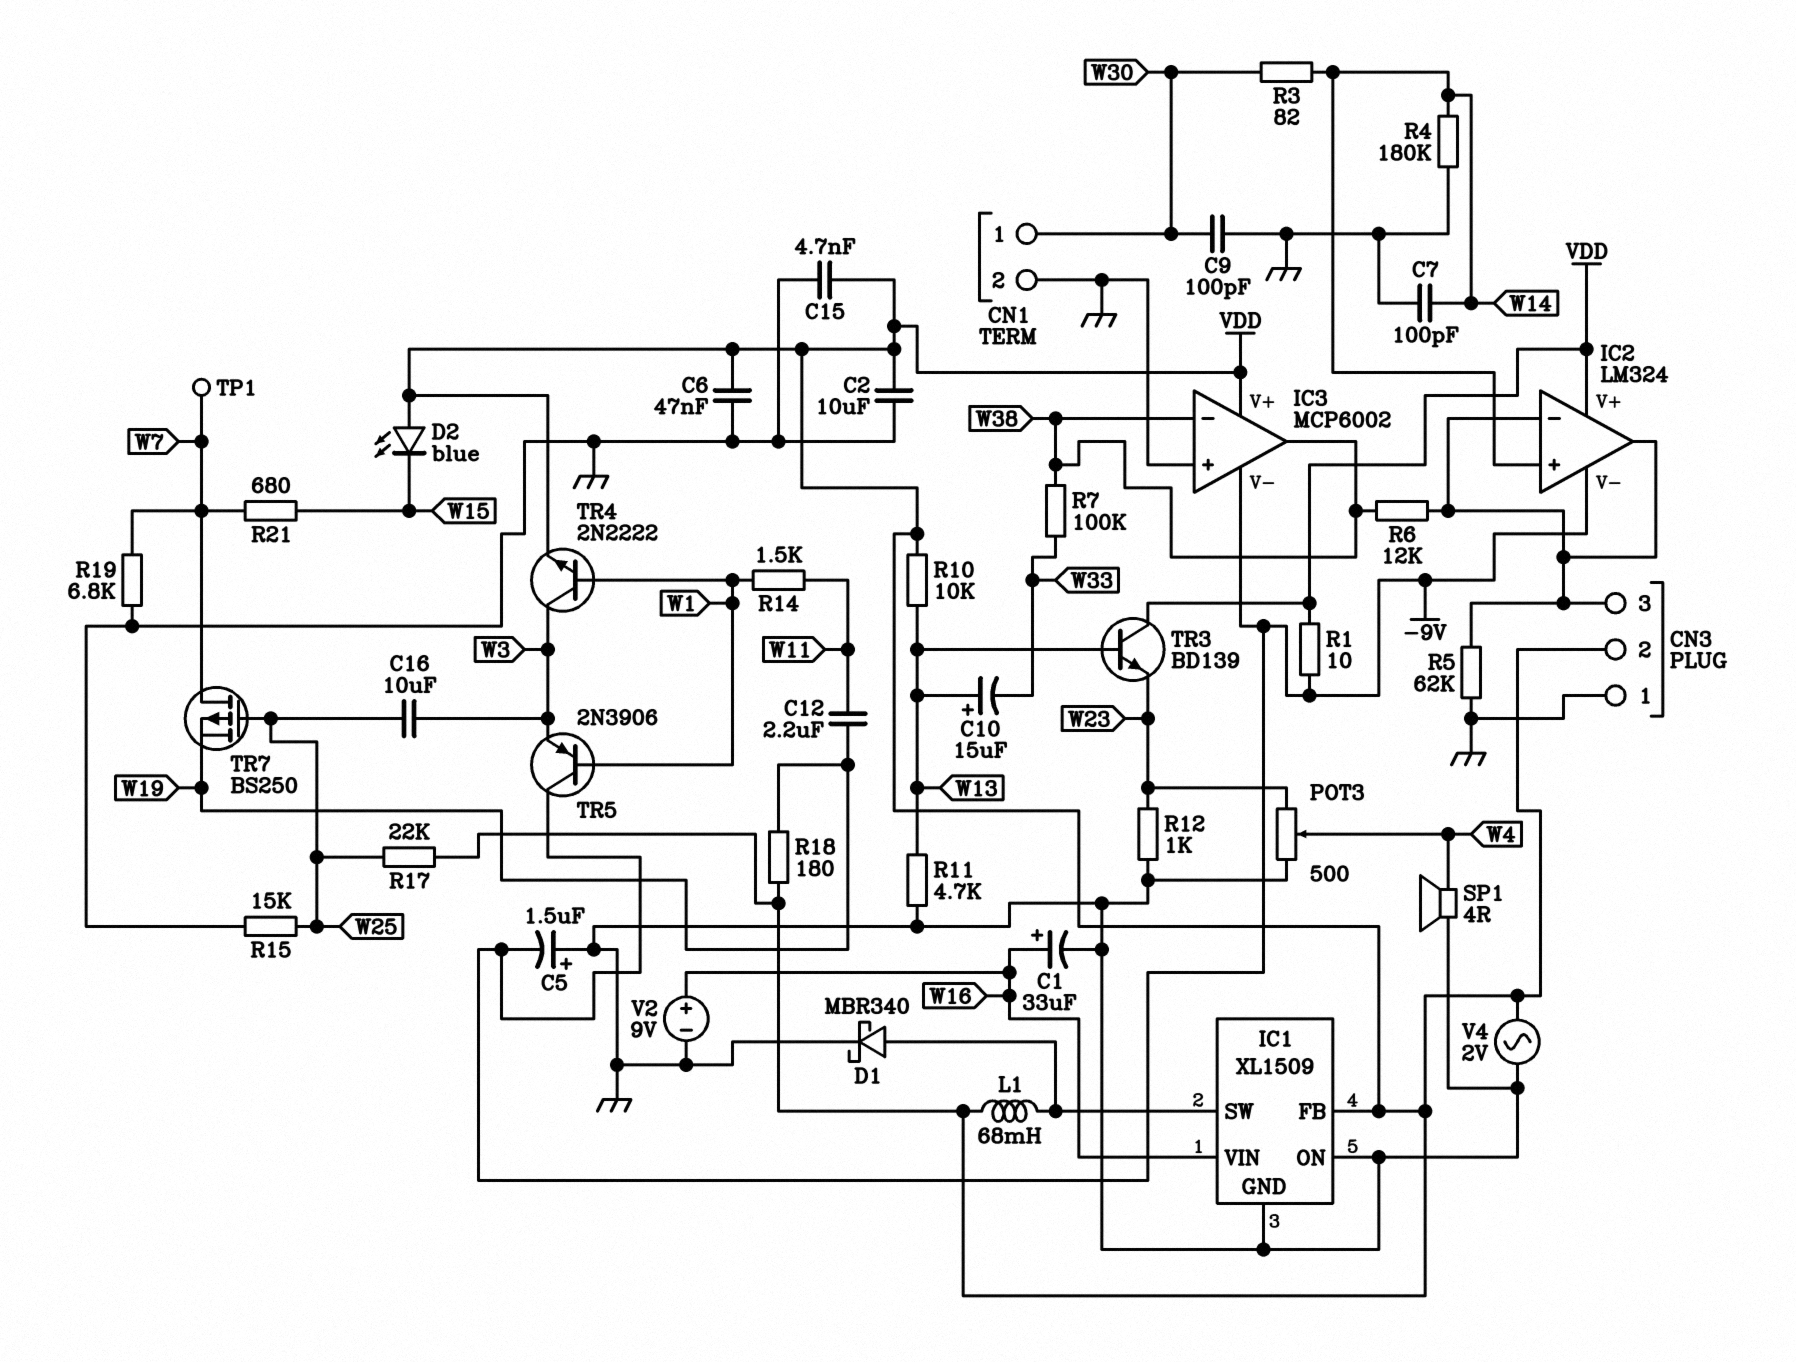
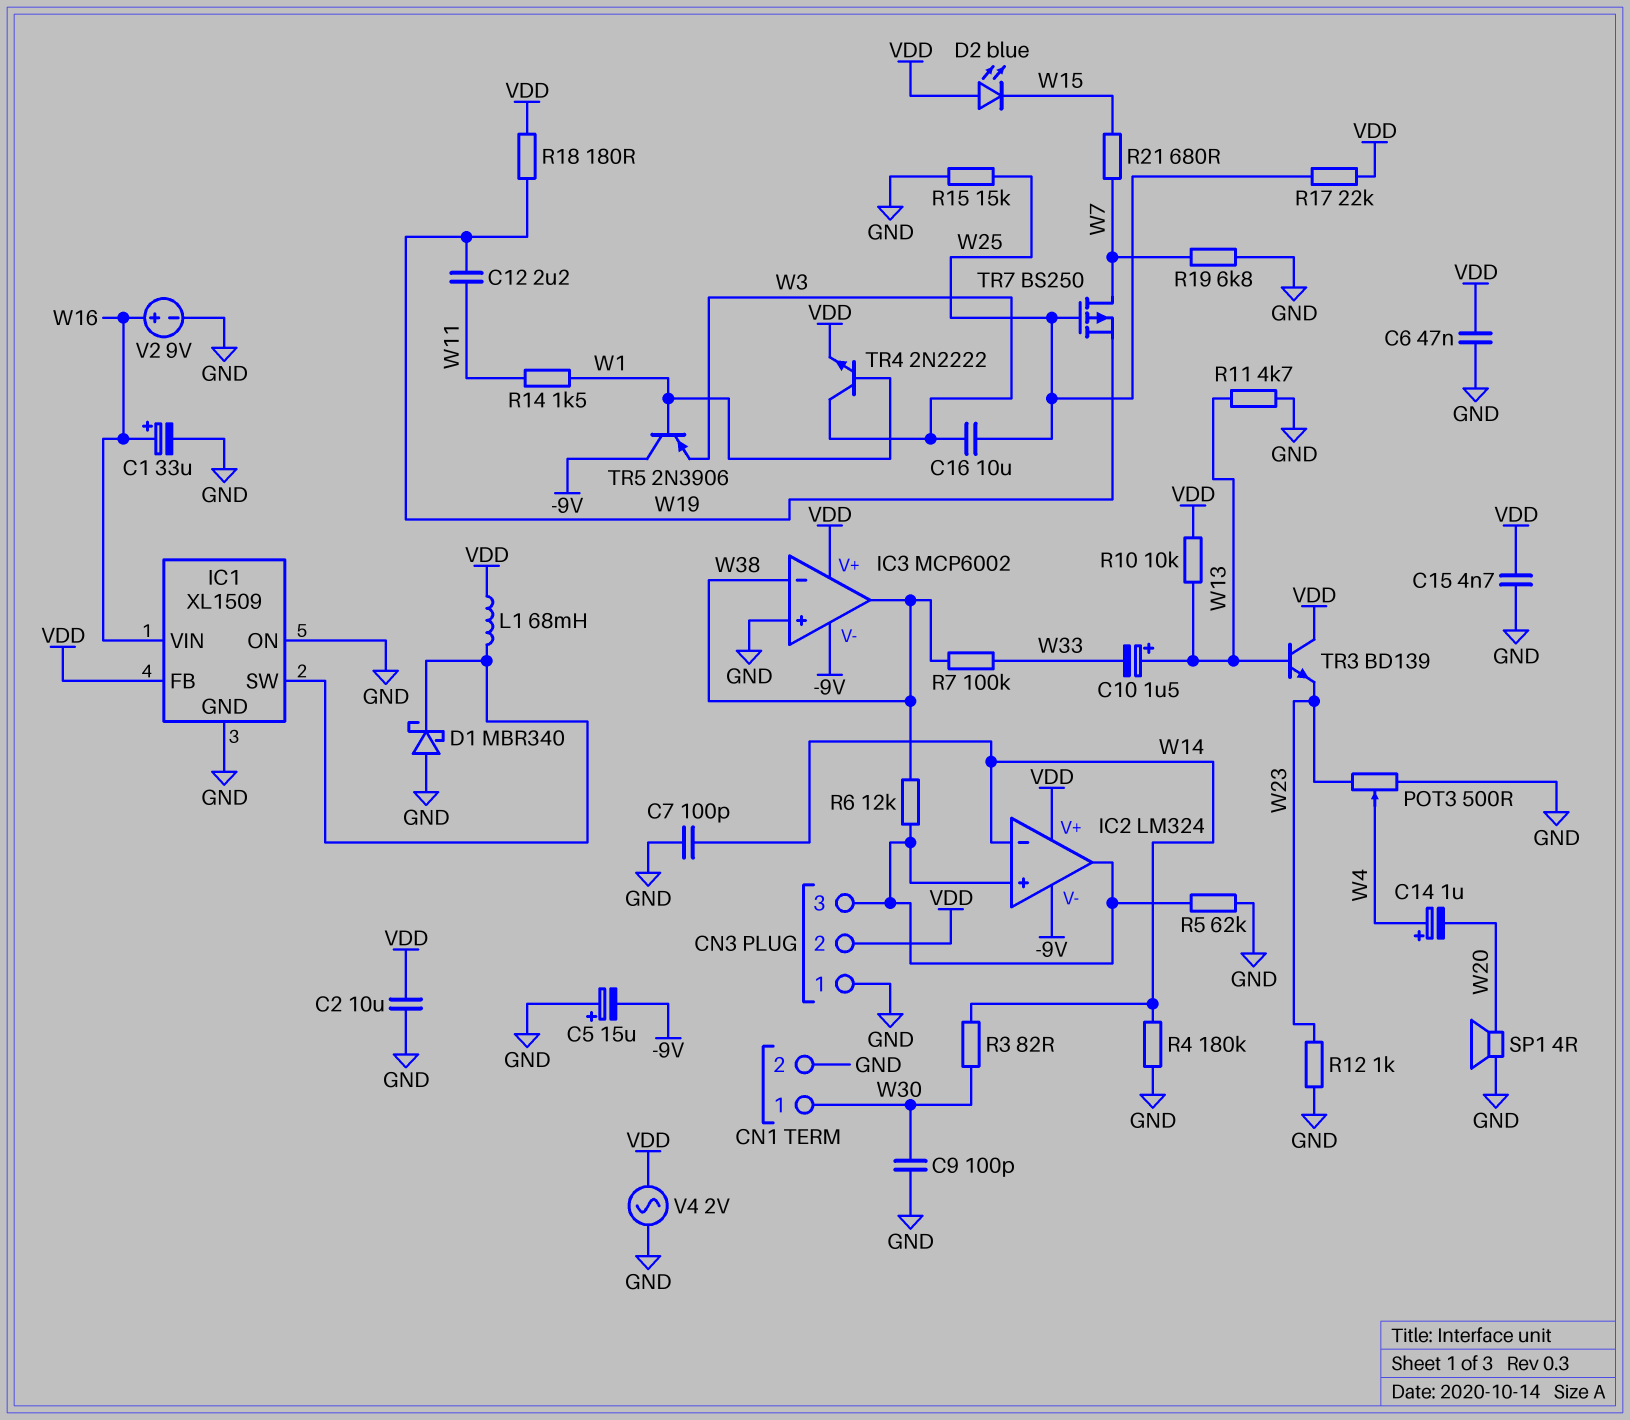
C5: 1.5uF (plus GND, minus -9V) -> 15uF (plus GND, minus -9V)
C10: 15uF (plus W13, minus W33) -> 1.5uF (plus W13, minus W33)
C14: none -> 1uF (plus W4, minus W20)
D1: schottky MBR340 (A IC1/SW, K GND) -> schottky MBR340 (A GND, K IC1/SW)
IC2 pin in+: W14 -> CN3/3
IC2 pin in-: CN3/3 -> W14
R1: 10 (-9V, VDD) -> none
SP1: speaker 4R (GND, W4) -> speaker 4R (GND, W20)
TP1: test point (W7) -> none

